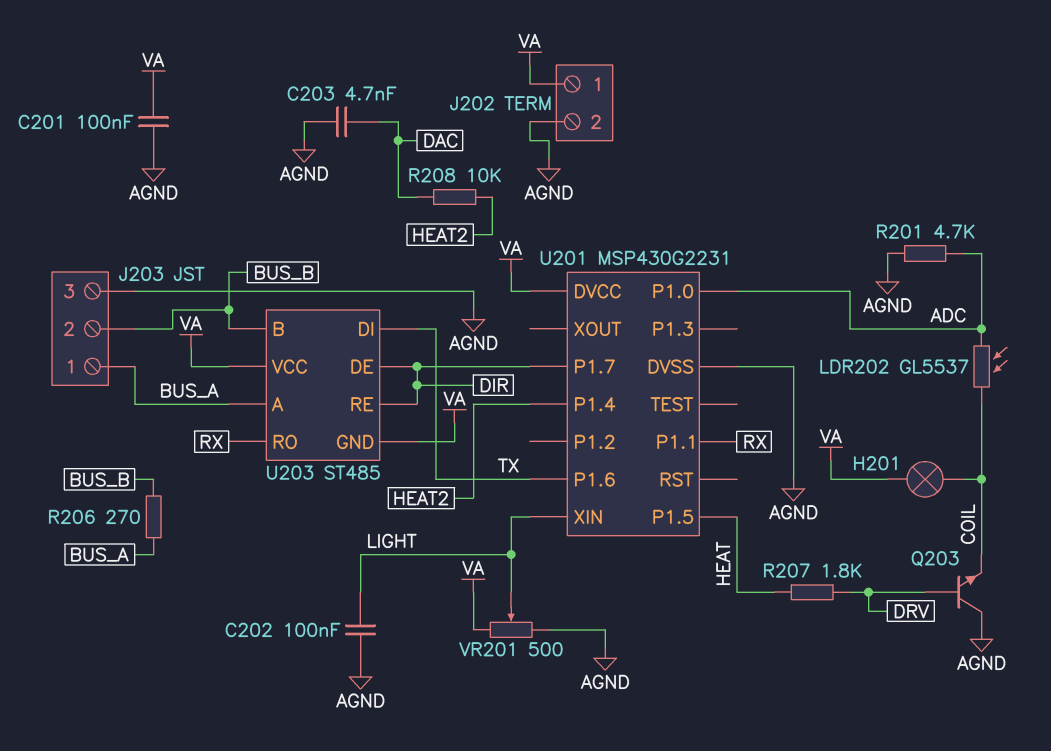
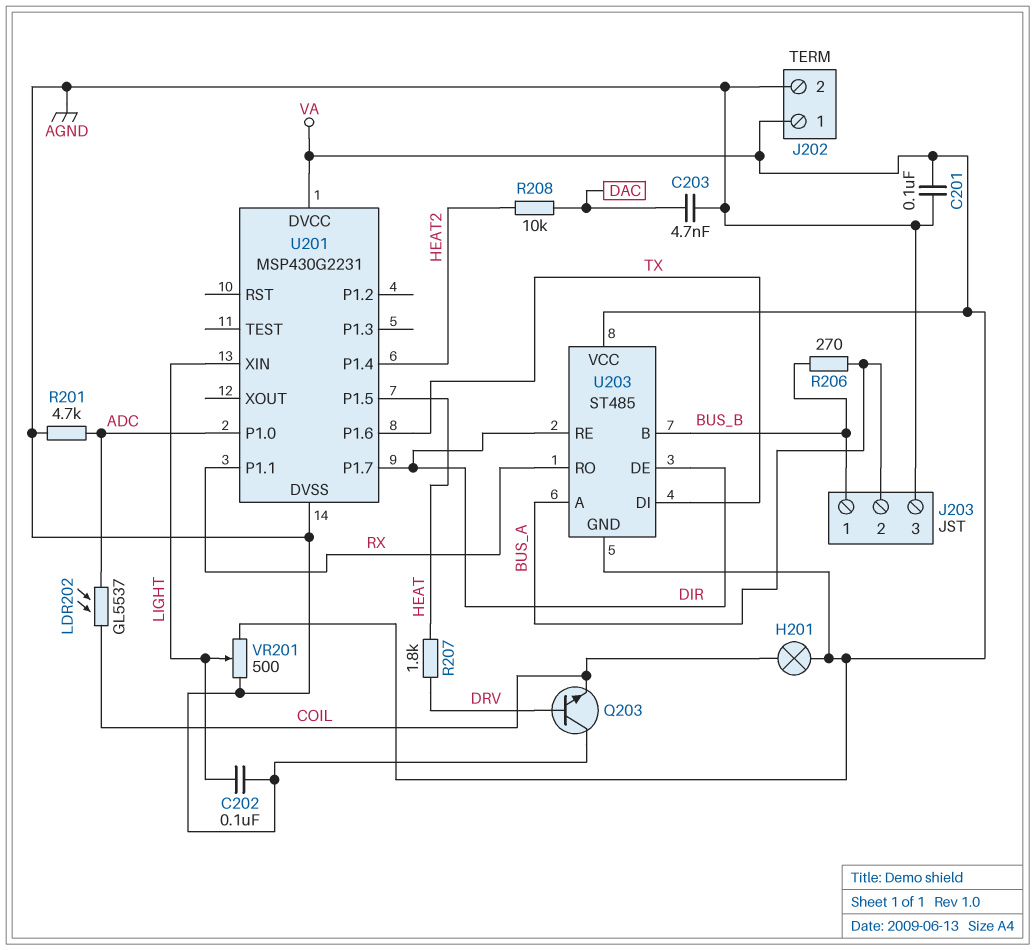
J203 pin 1: BUS_A -> BUS_B
J203 pin 2: BUS_B -> BUS_A

